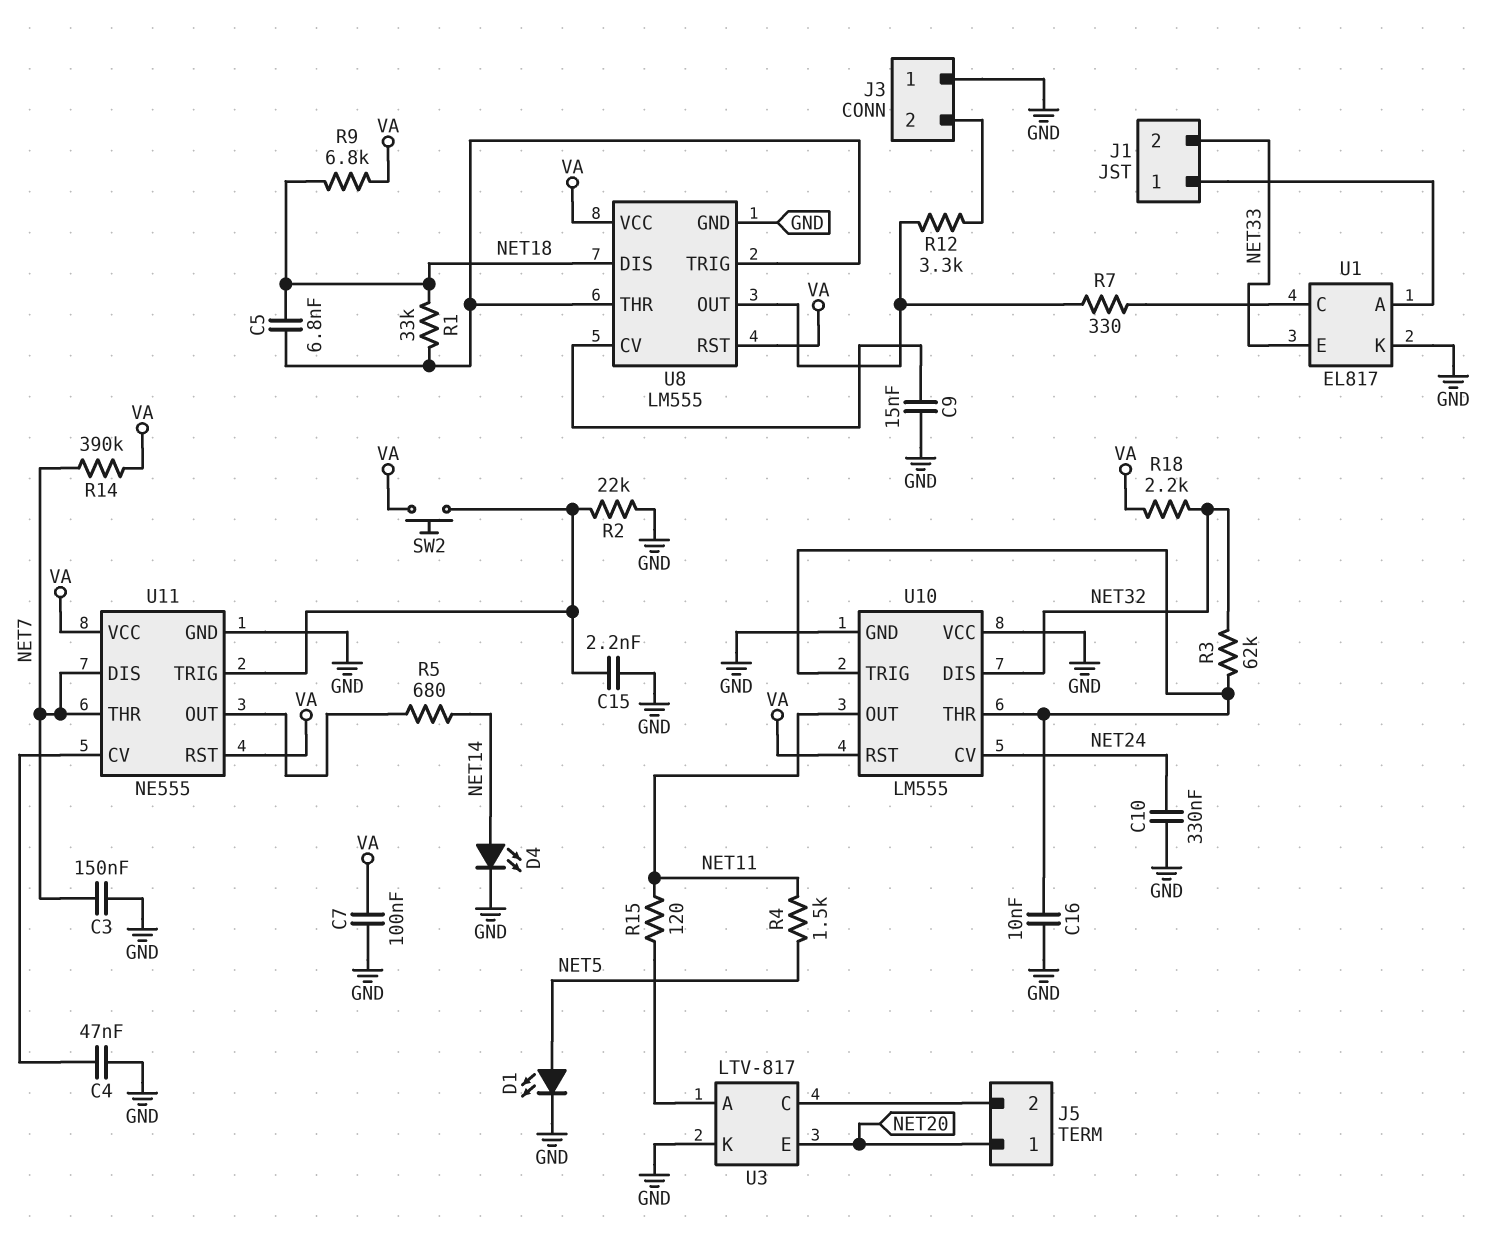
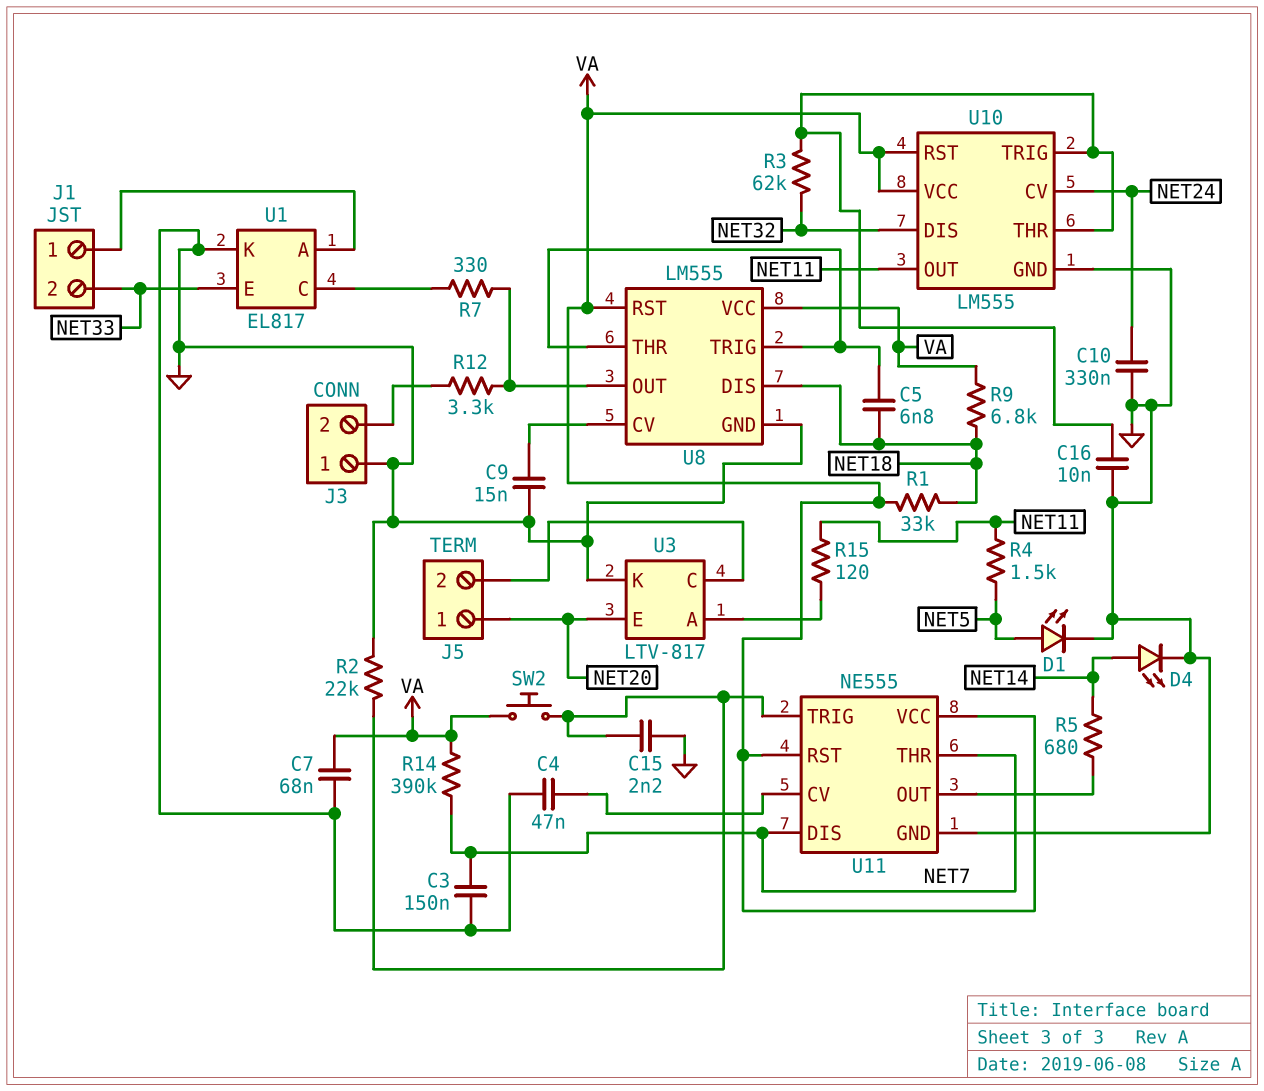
C7: 100nF (GND, VA) -> 68nF (GND, VA)
R1: 33k (NET18, U8/THR) -> 33k (NET18, VA)
R18: 2.2k (NET32, VA) -> none
U10 pin VCC: GND -> VA

